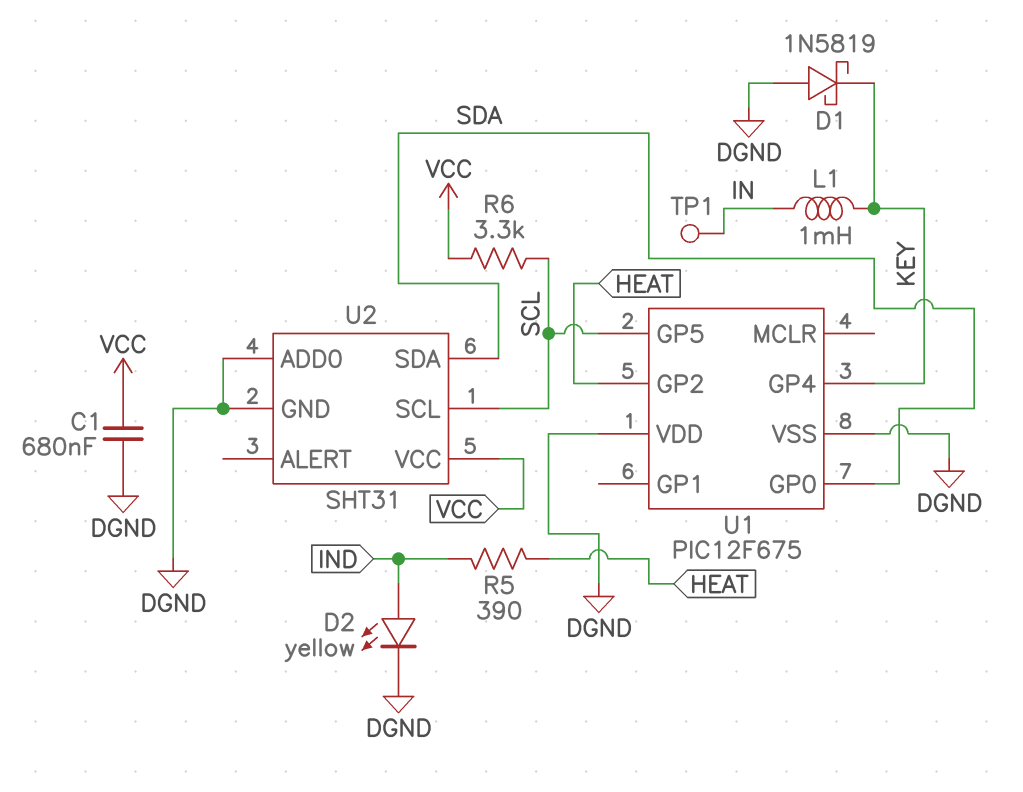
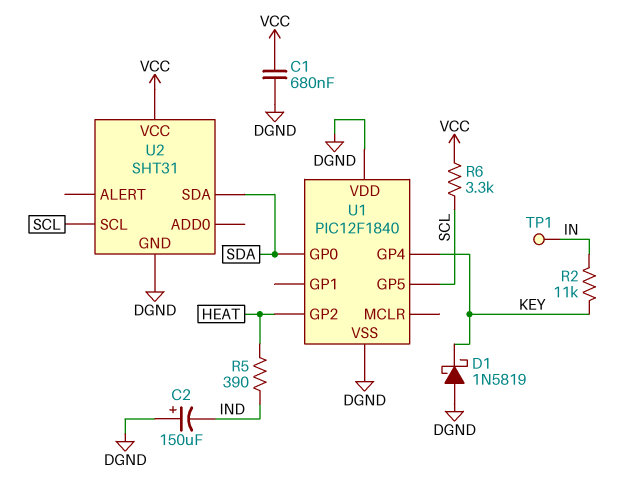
C2: none -> 150uF (plus DGND, minus IND)
D2: LED yellow (A IND, K DGND) -> none
L1: 1mH (IN, KEY) -> none
R2: none -> 11k (IN, KEY)
U1: PIC12F675 -> PIC12F1840
U2 pin ADD0: DGND -> none

